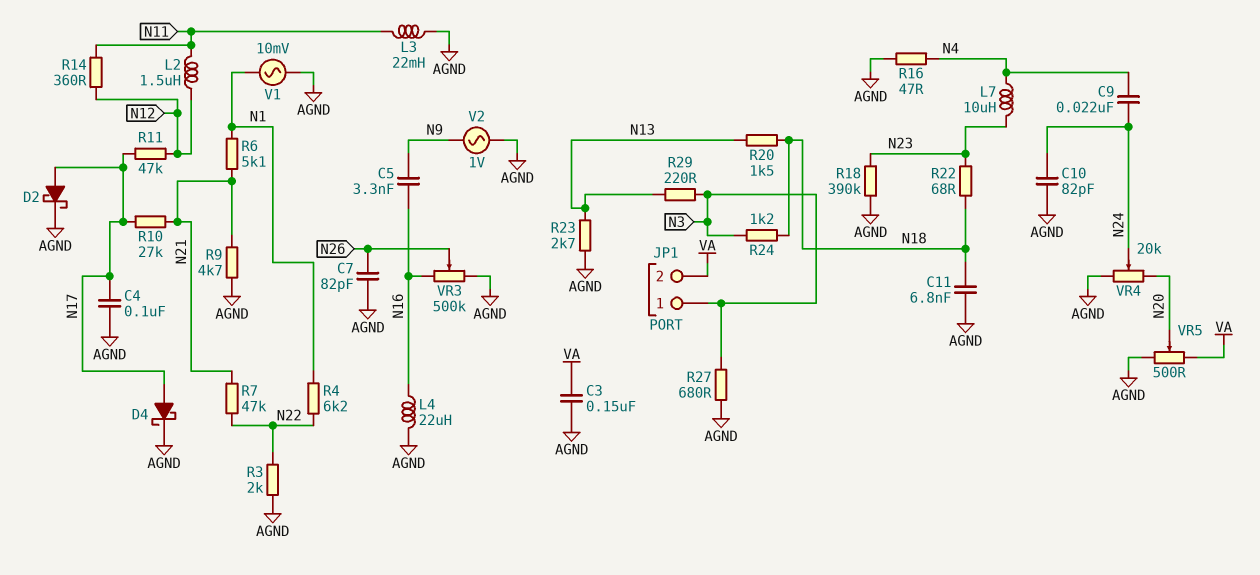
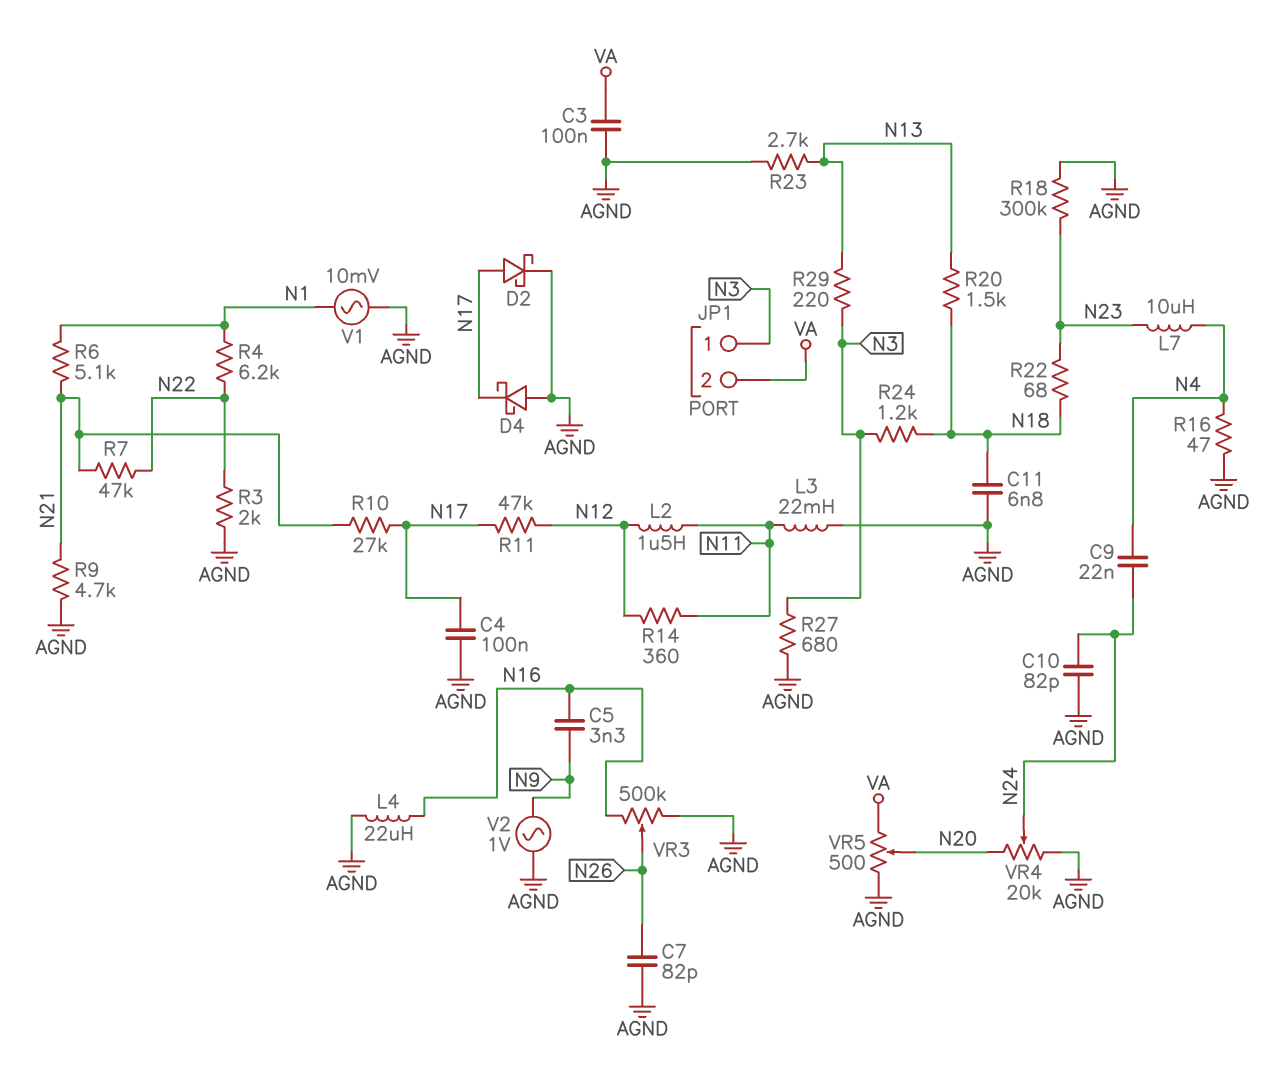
C3: 150nF (AGND, VA) -> 100nF (AGND, VA)
D4: schottky (A N17, K AGND) -> schottky (A AGND, K N17)
R18: 390k (AGND, N23) -> 300k (AGND, N23)

